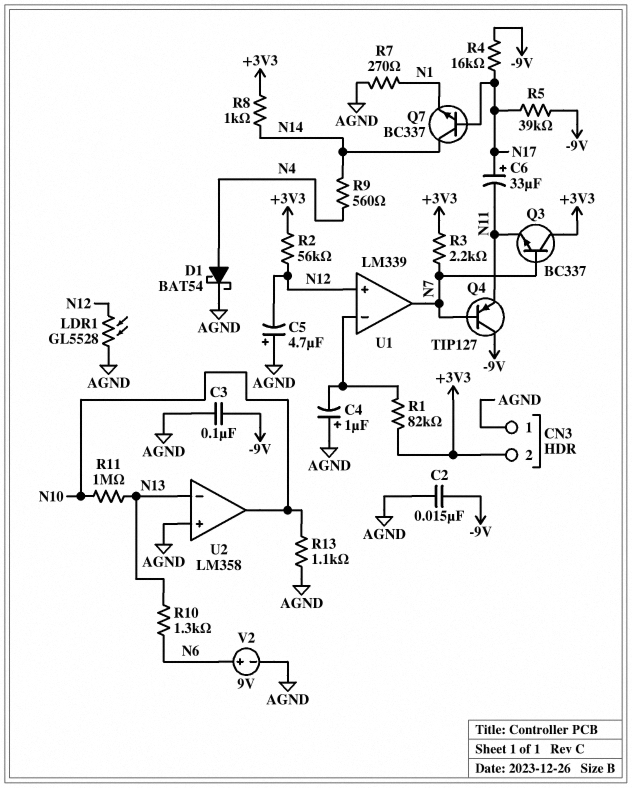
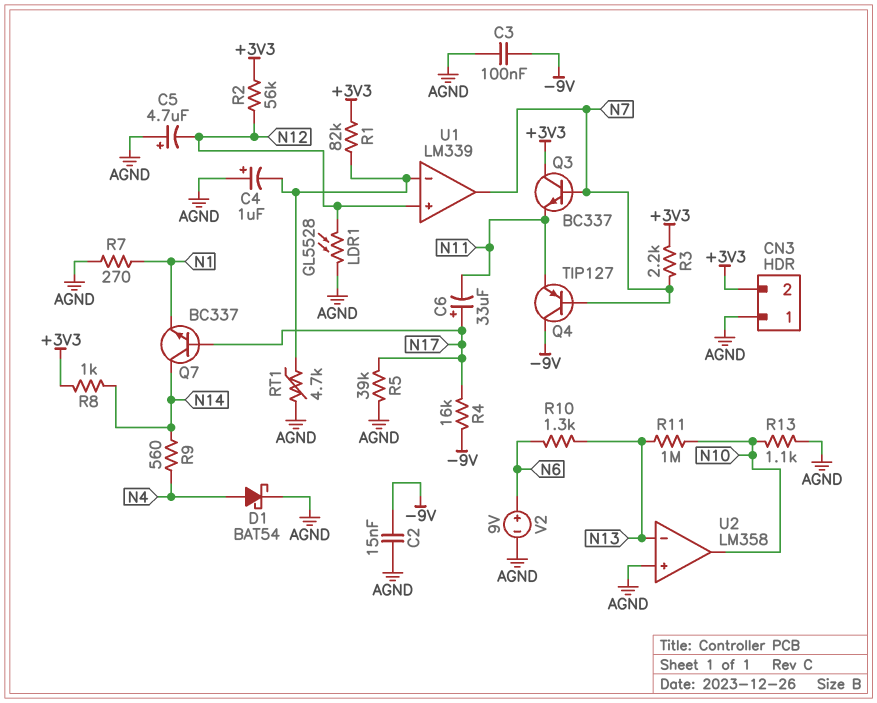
R5: 39k (-9V, N17) -> 39k (AGND, N17)
RT1: none -> 4.7k (AGND, U1/in-)

